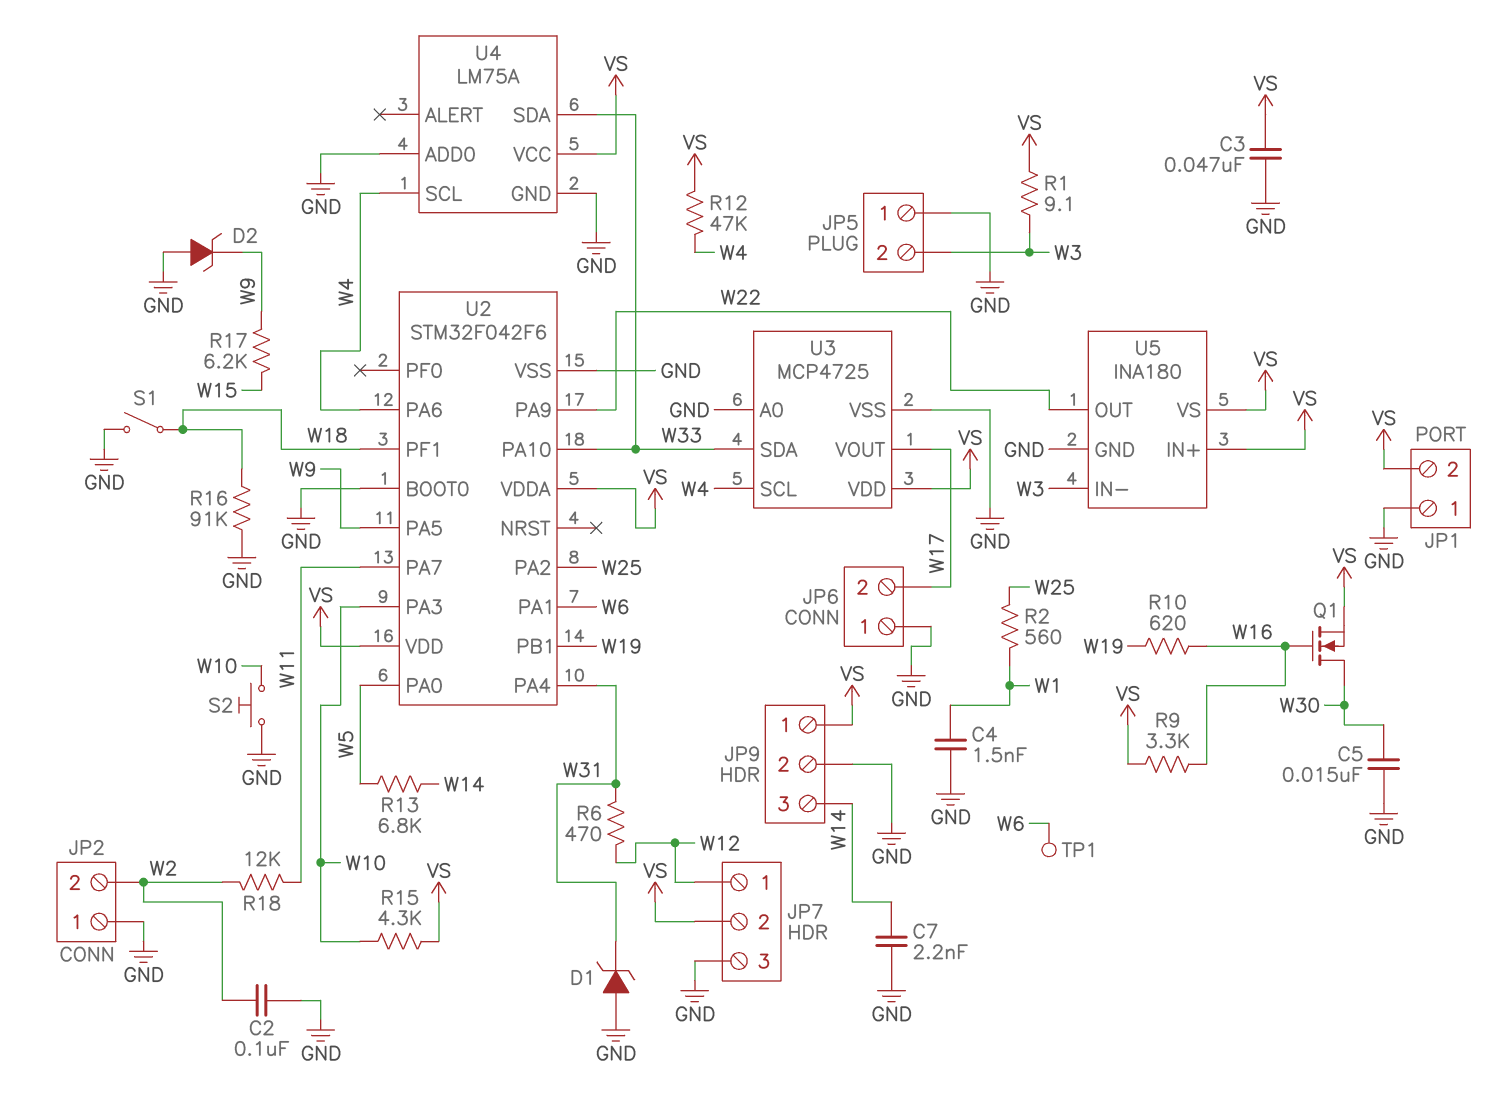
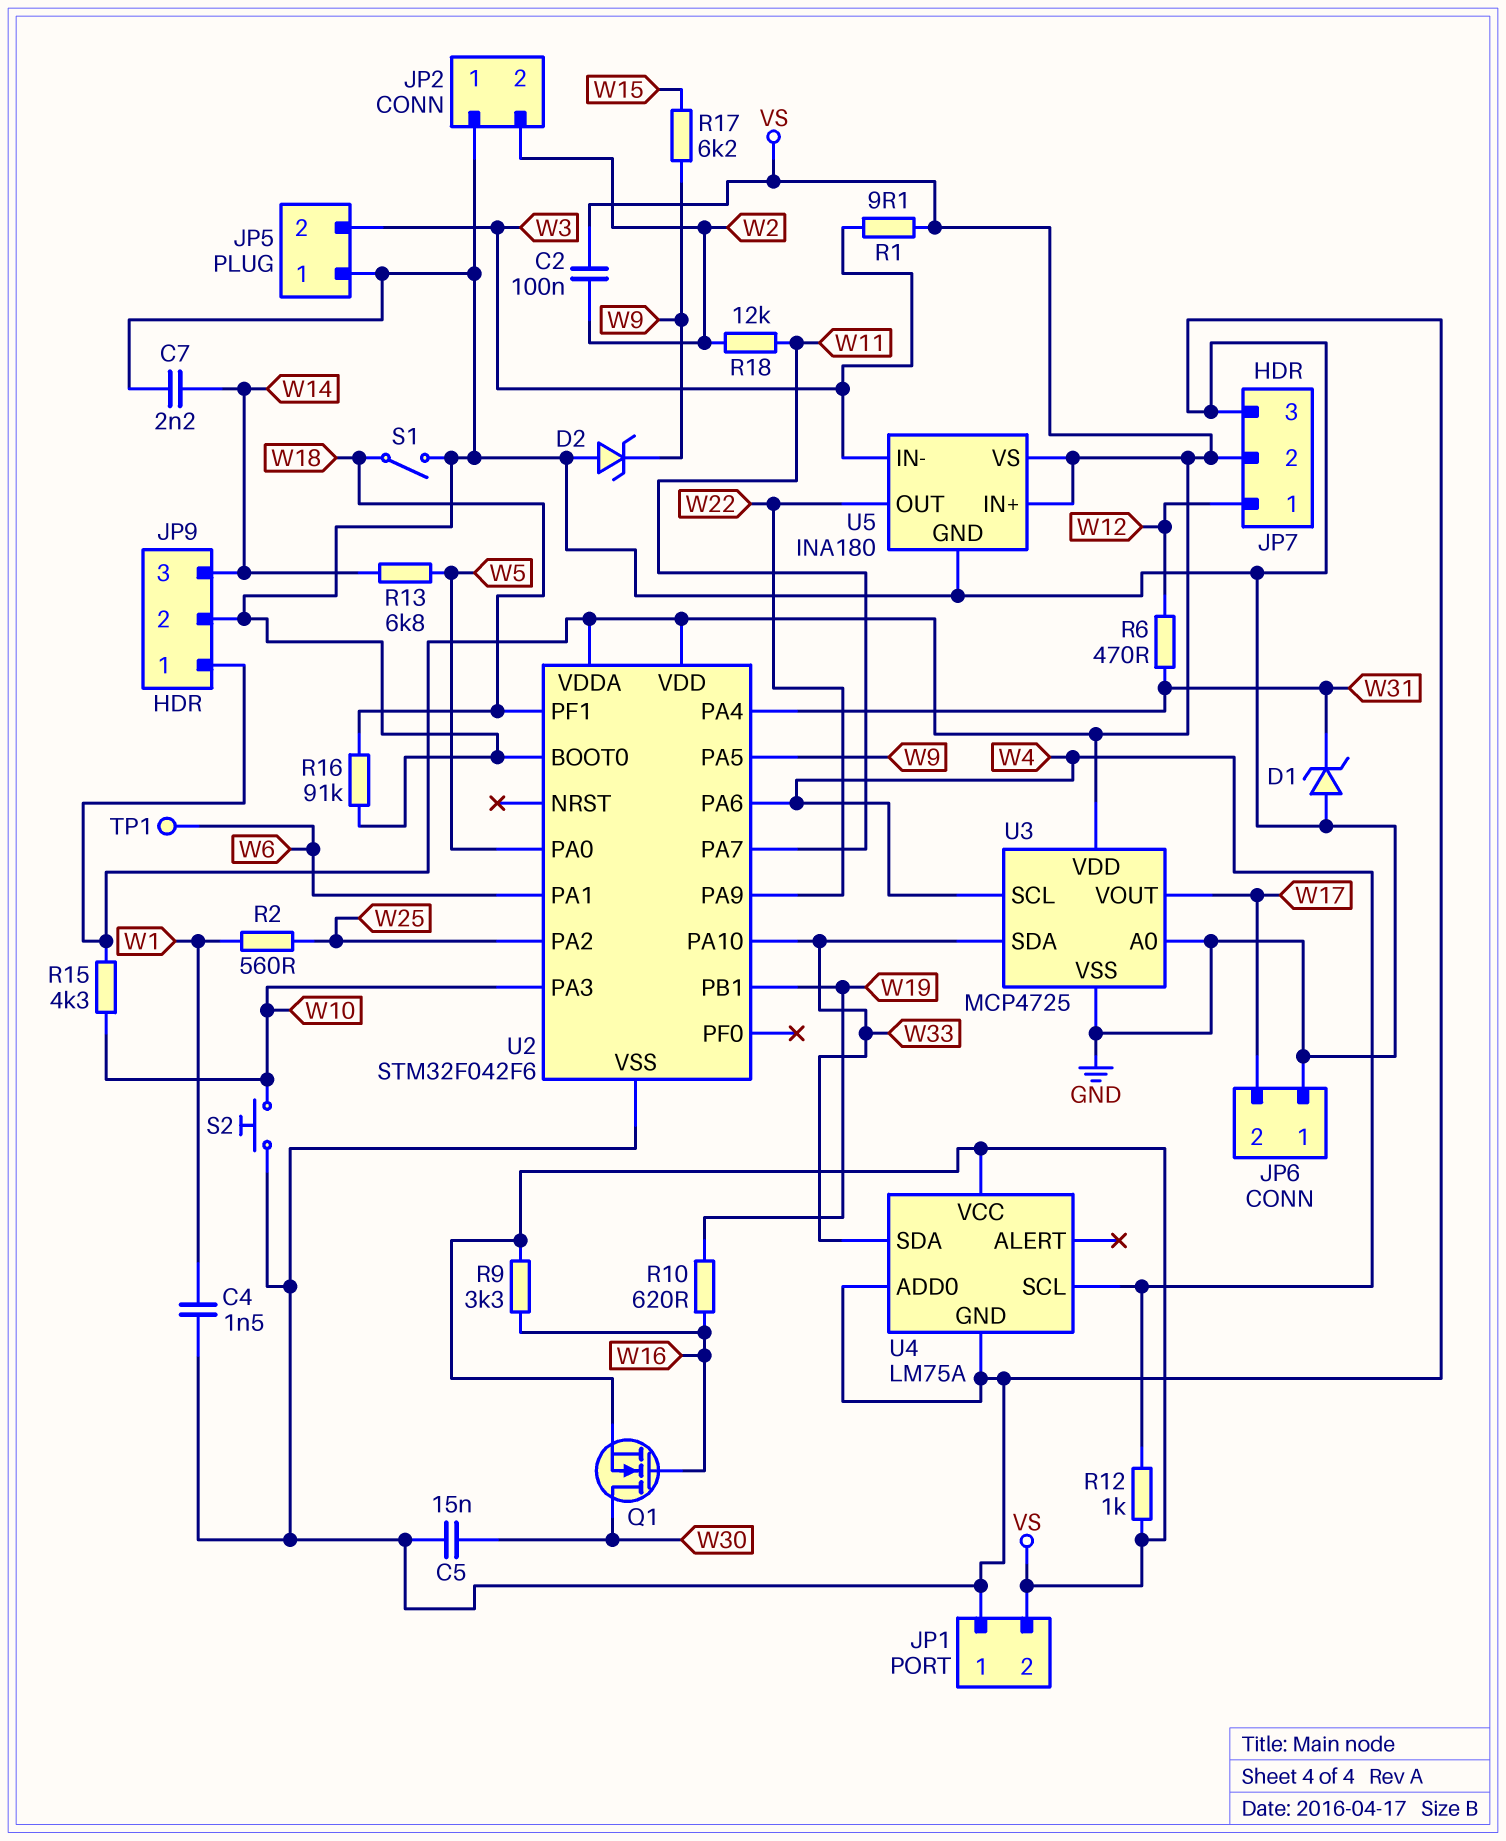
C2: 100nF (GND, W2) -> 100nF (VS, W2)
C3: 47nF (GND, VS) -> none
R12: 47k (VS, W4) -> 1k (VS, W4)

